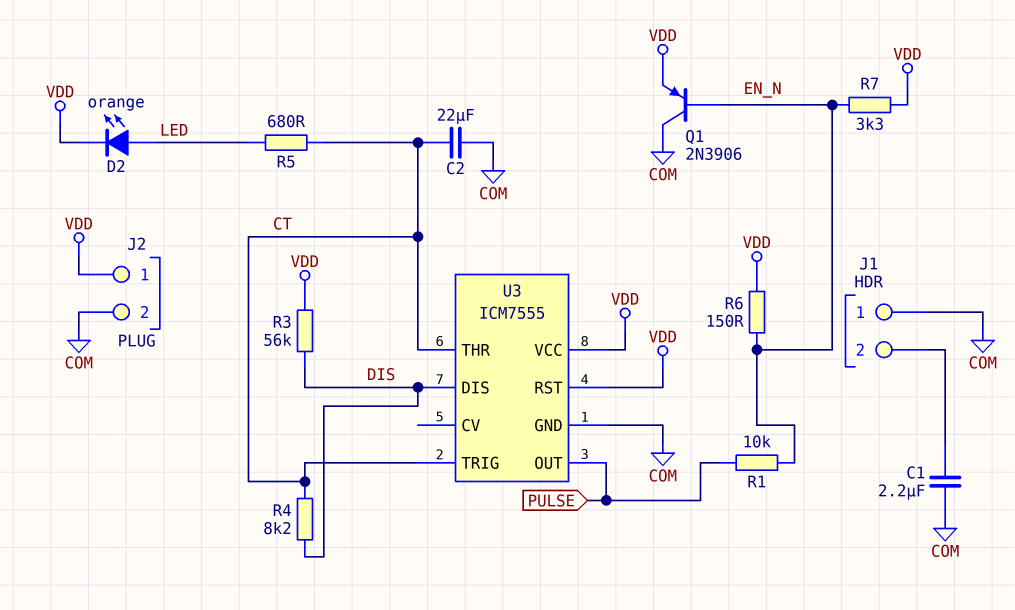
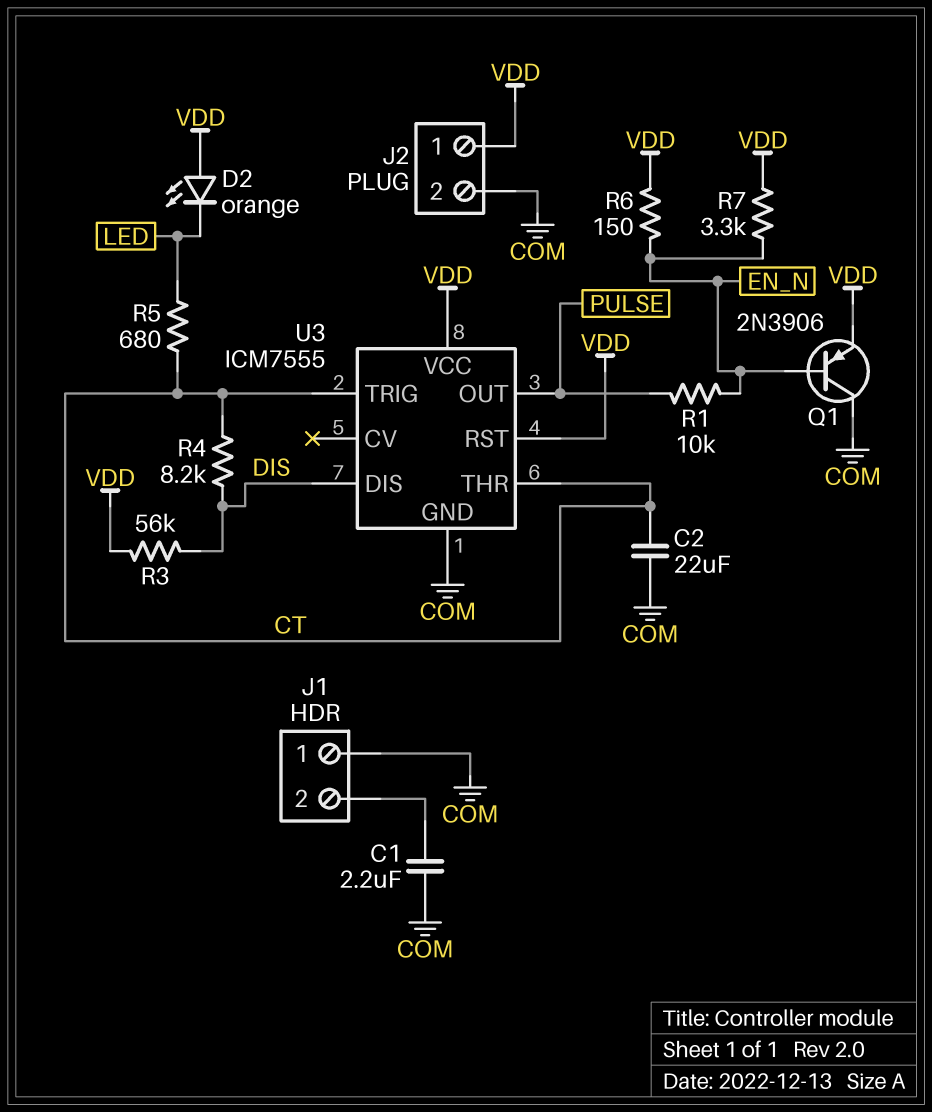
D2: LED orange (A LED, K VDD) -> LED orange (A VDD, K LED)

